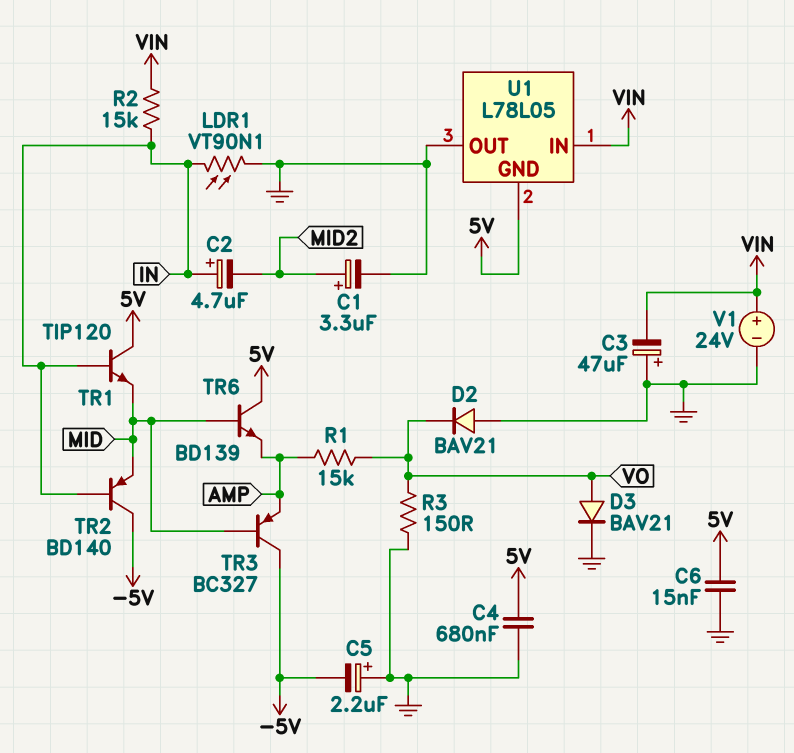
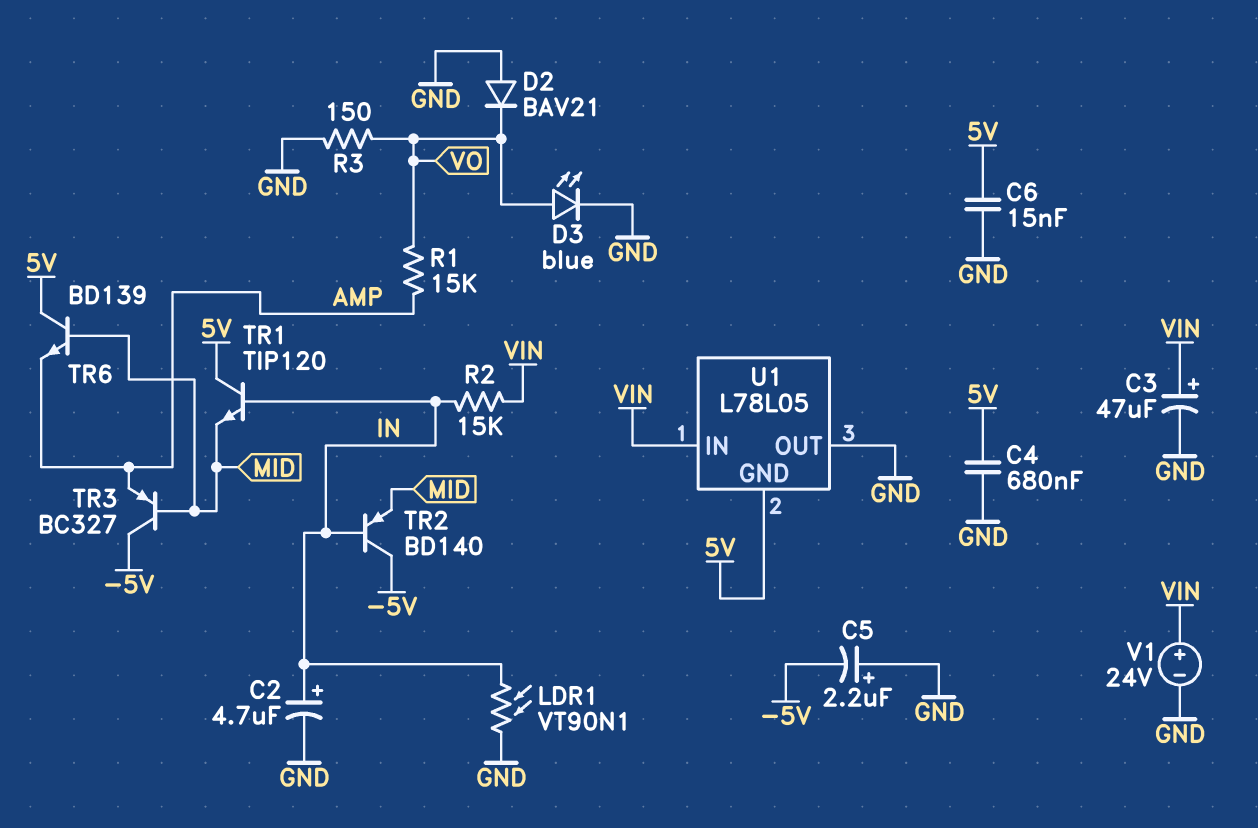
C1: 3.3uF (plus MID2, minus GND) -> none
C2: 4.7uF (plus IN, minus MID2) -> 4.7uF (plus IN, minus GND)
C3: 47uF (plus GND, minus VIN) -> 47uF (plus VIN, minus GND)
D3: diode BAV21 (A VO, K GND) -> LED blue (A VO, K GND)

